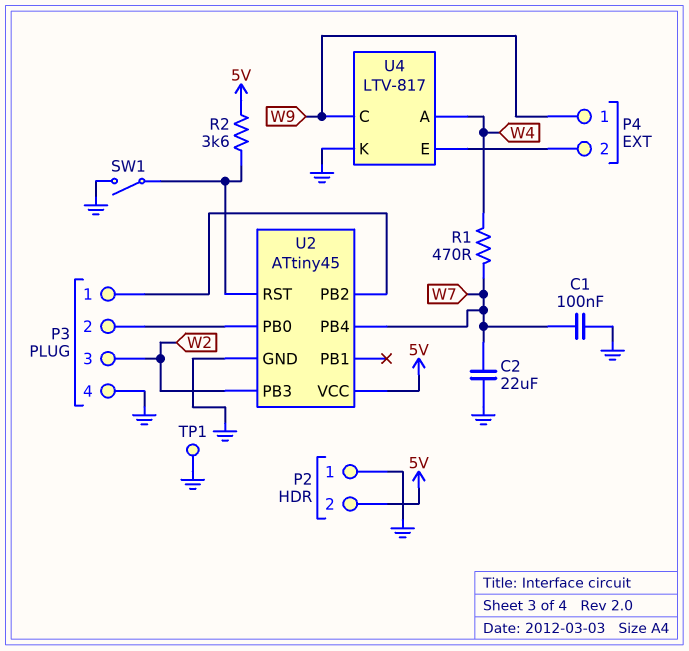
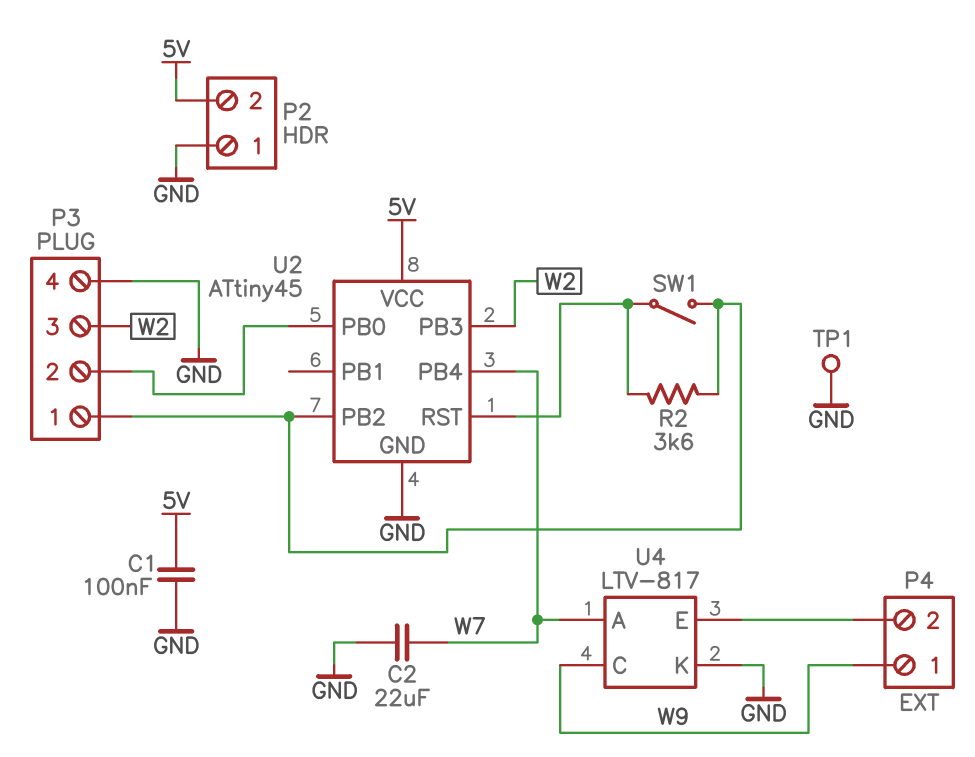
C1: 100nF (GND, W7) -> 100nF (5V, GND)
R1: 470 (W4, W7) -> none
R2: 3.6k (5V, U2/RST) -> 3.6k (P3/1, U2/RST)
SW1: switch (GND, U2/RST) -> switch (P3/1, U2/RST)
U4 pin A: W4 -> W7

